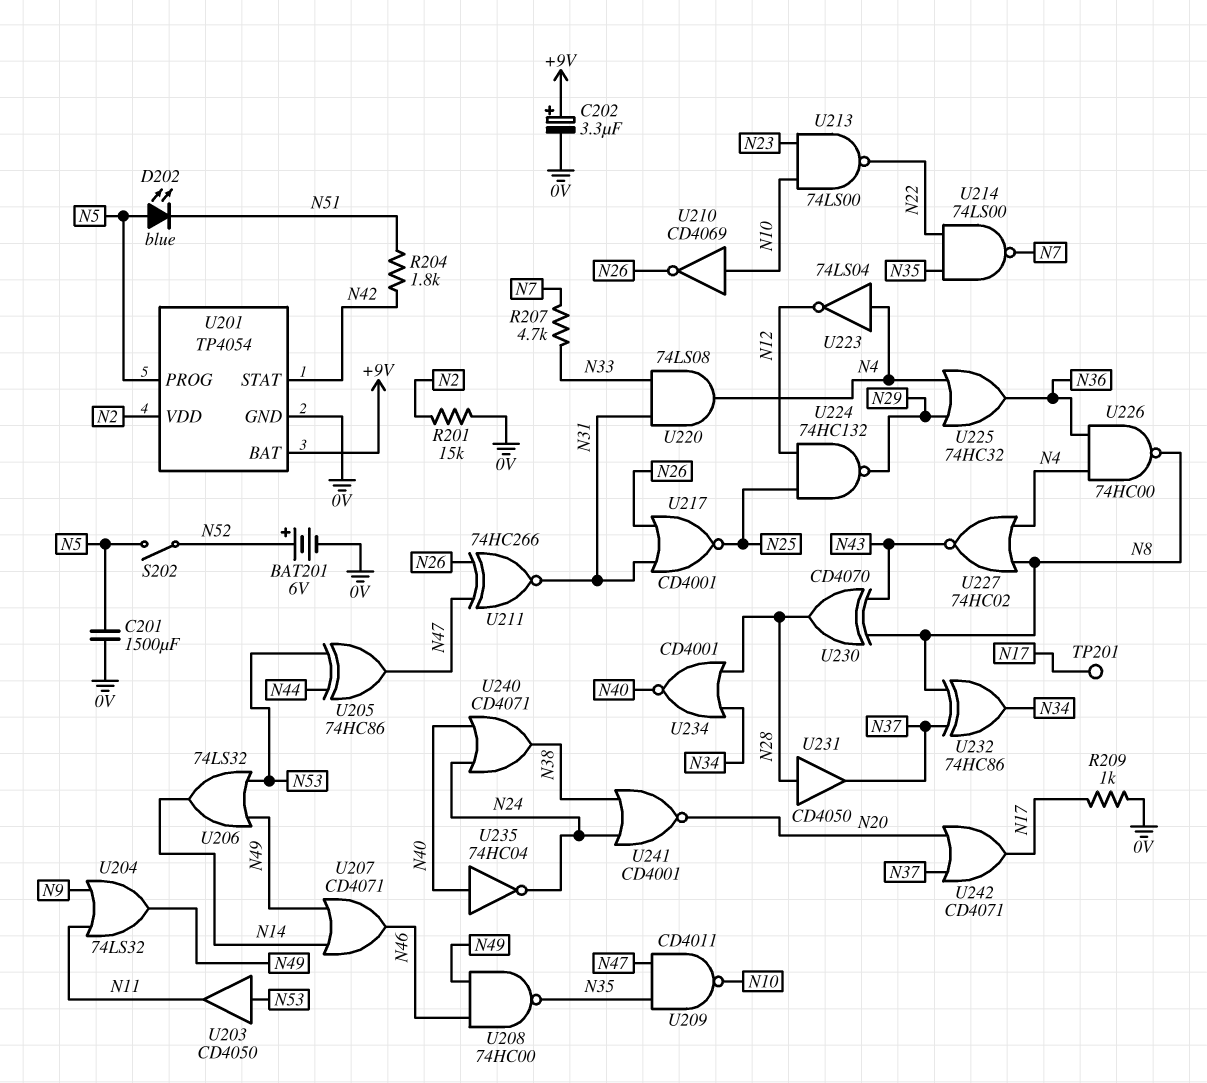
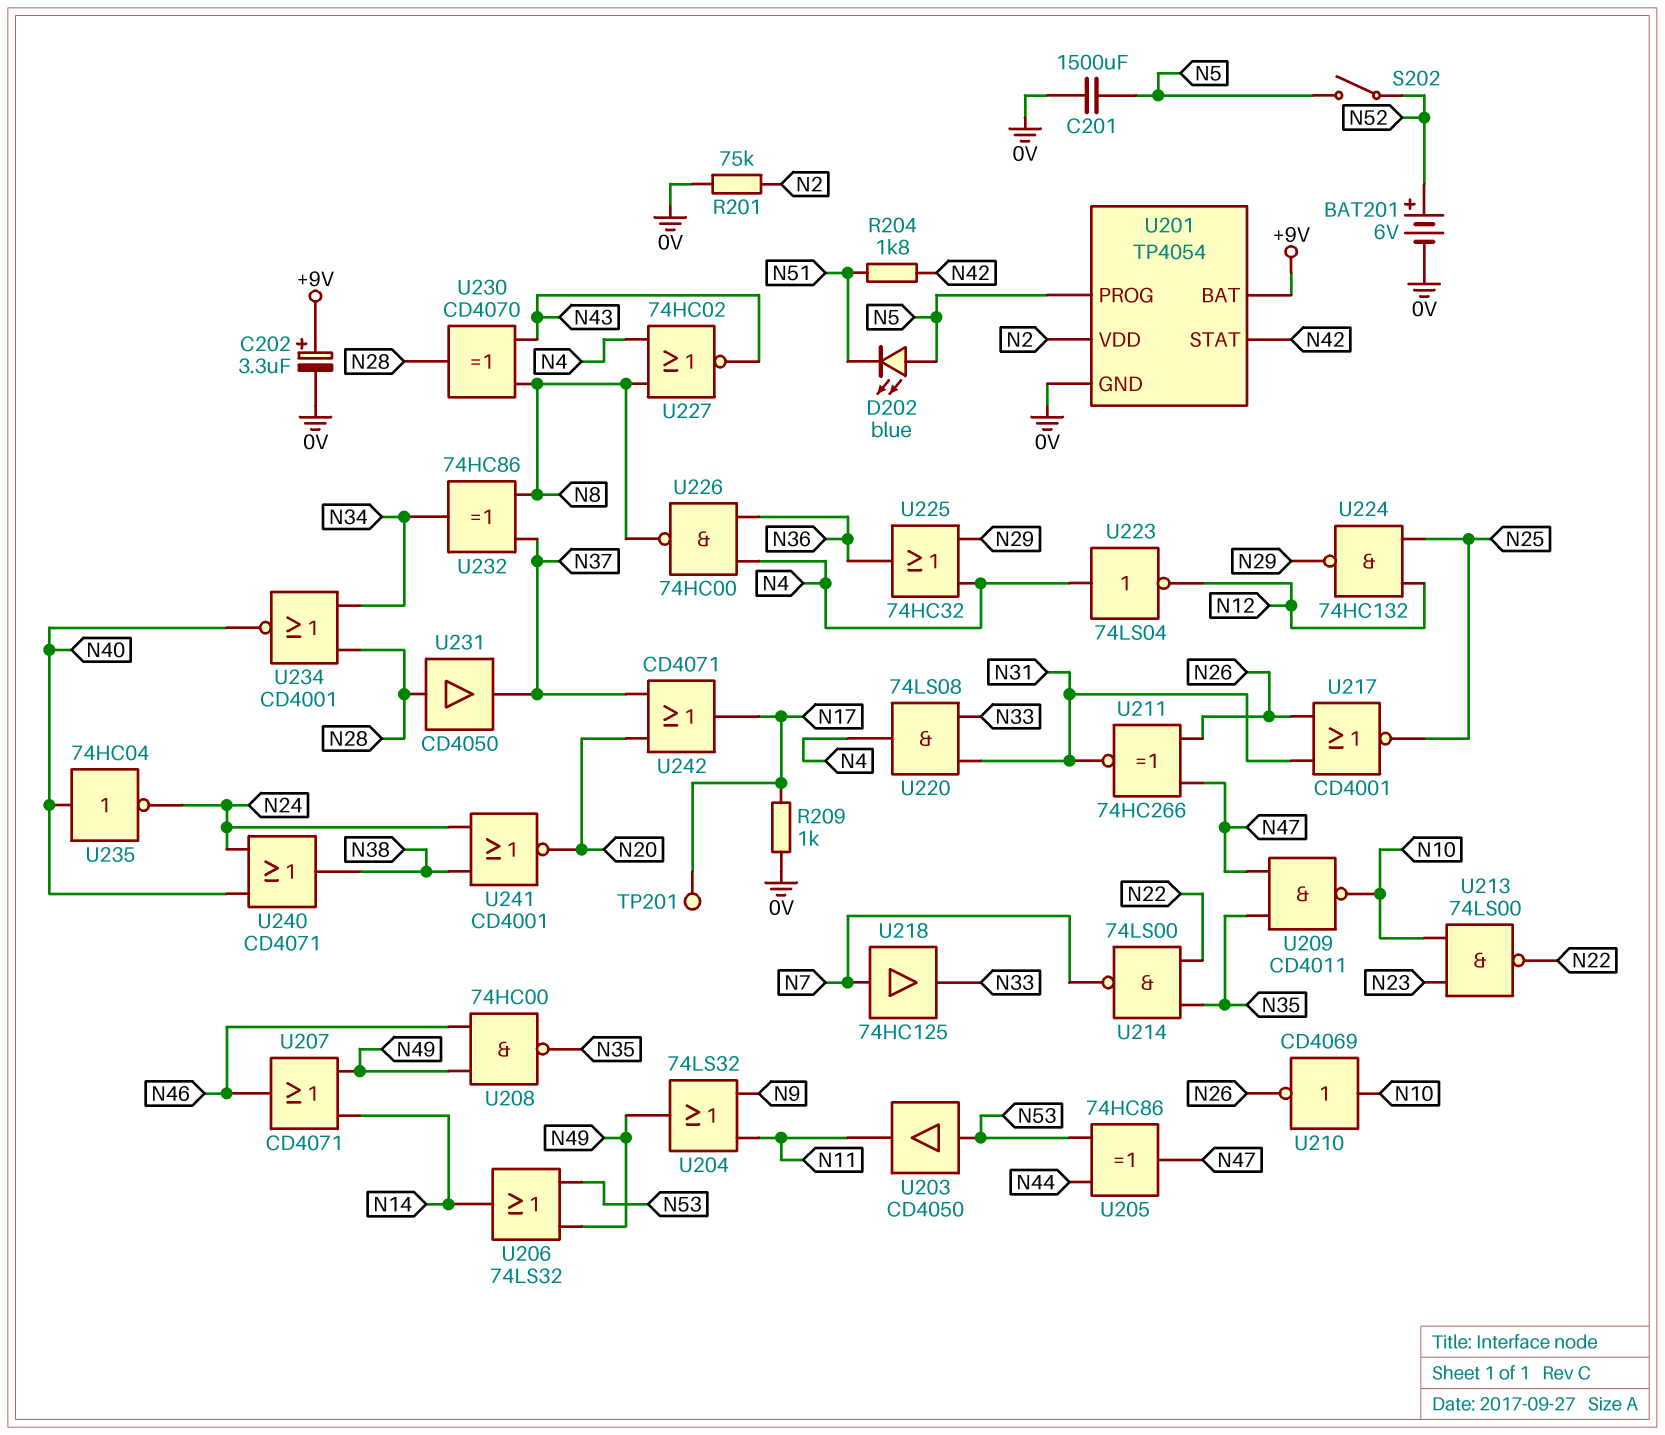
R201: 15k (0V, N2) -> 75k (0V, N2)
R207: 4.7k (N7, N33) -> none
U218: none -> buffer 74HC125 (in N7, out N33)

